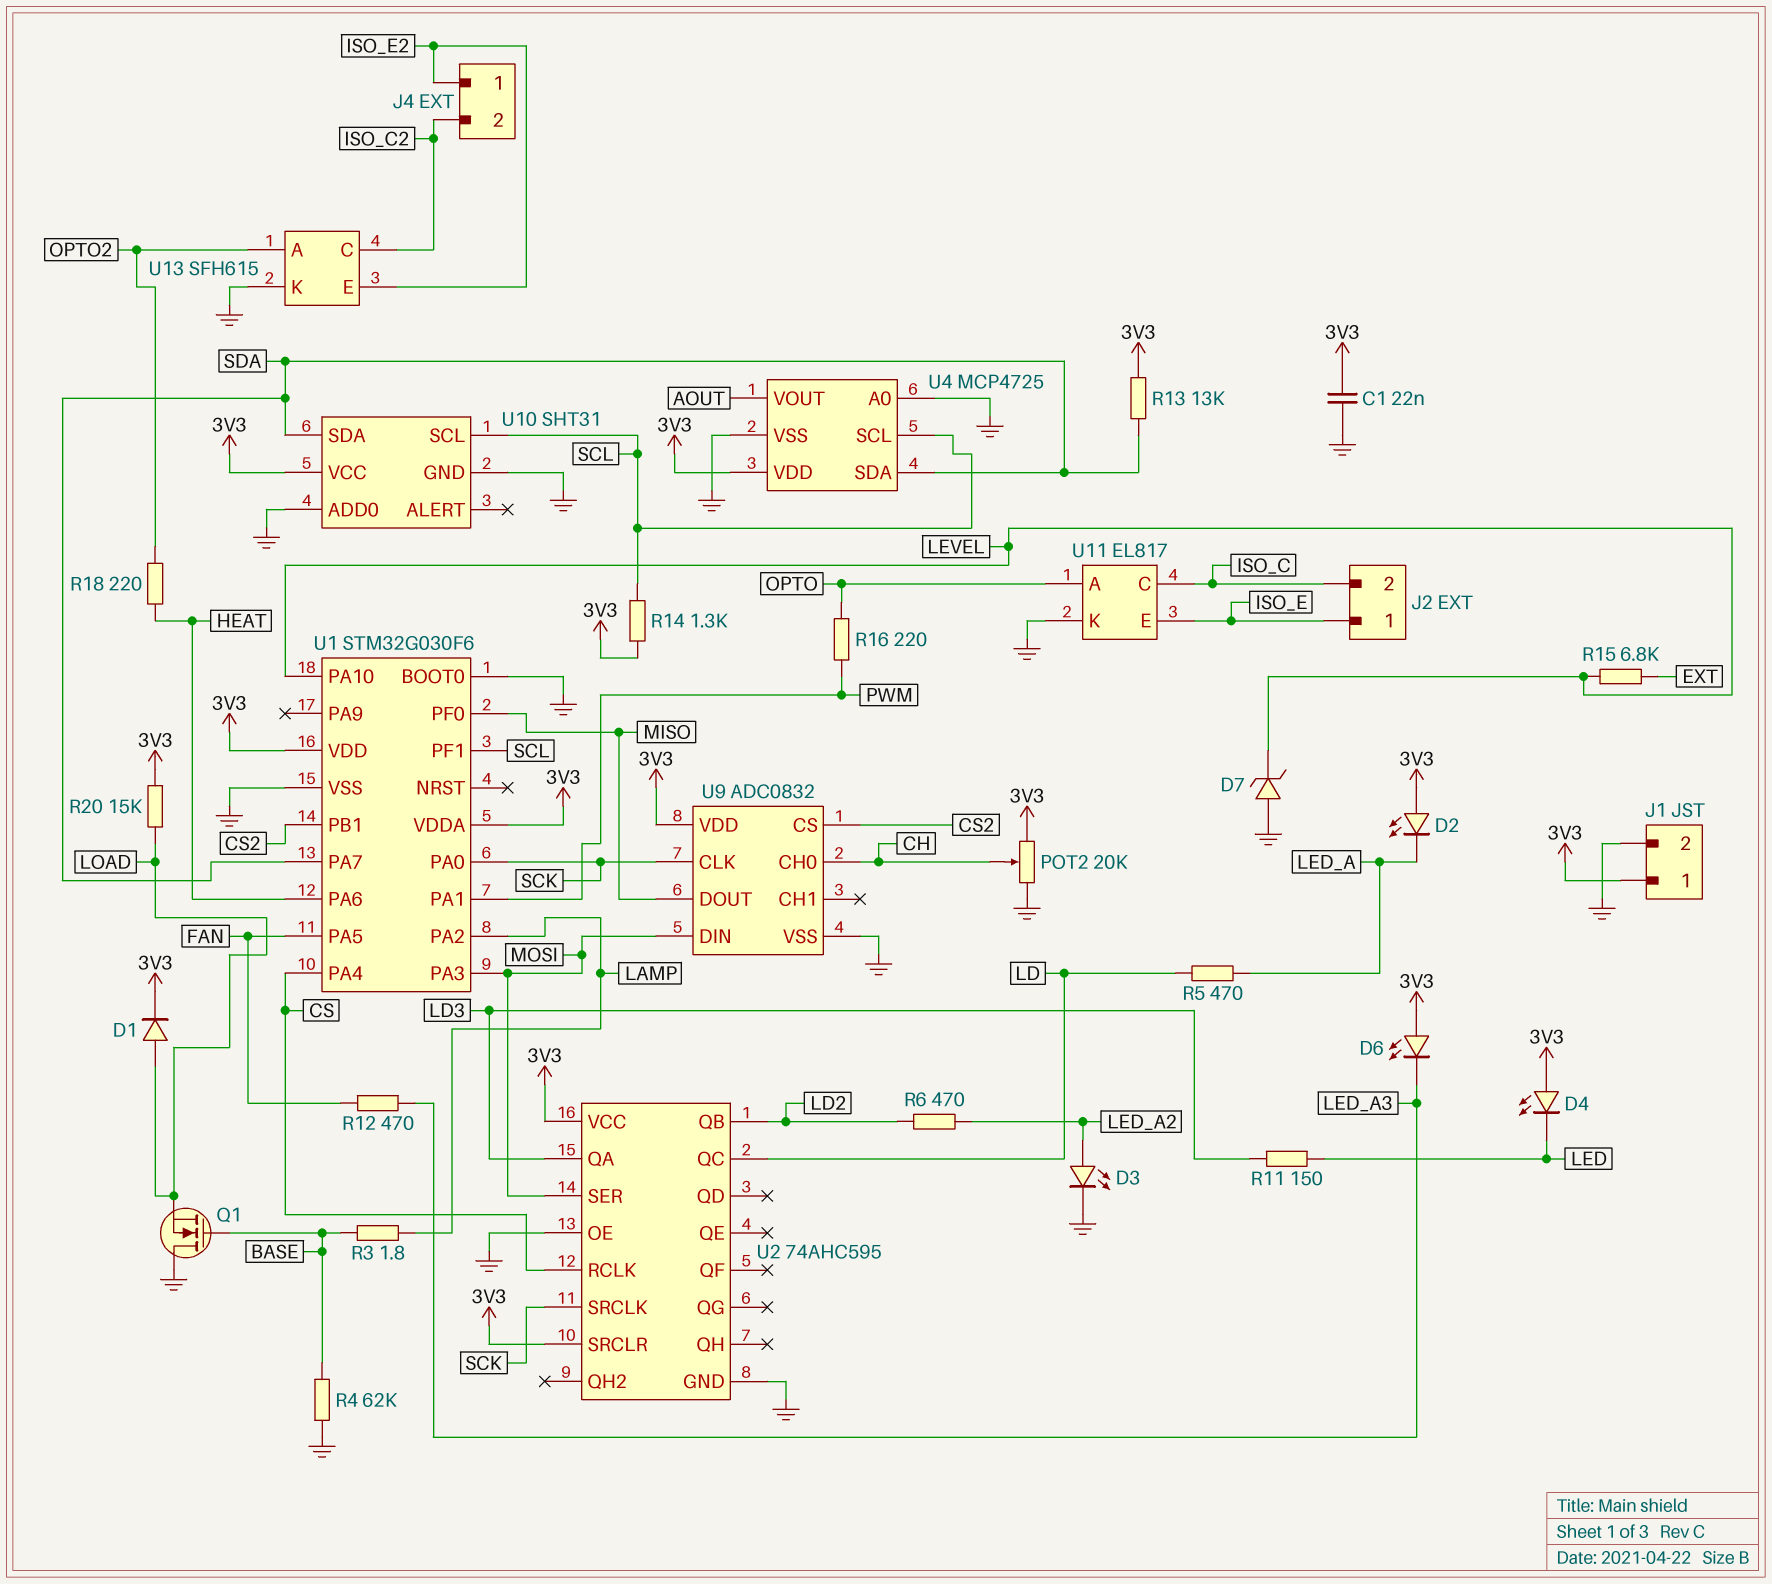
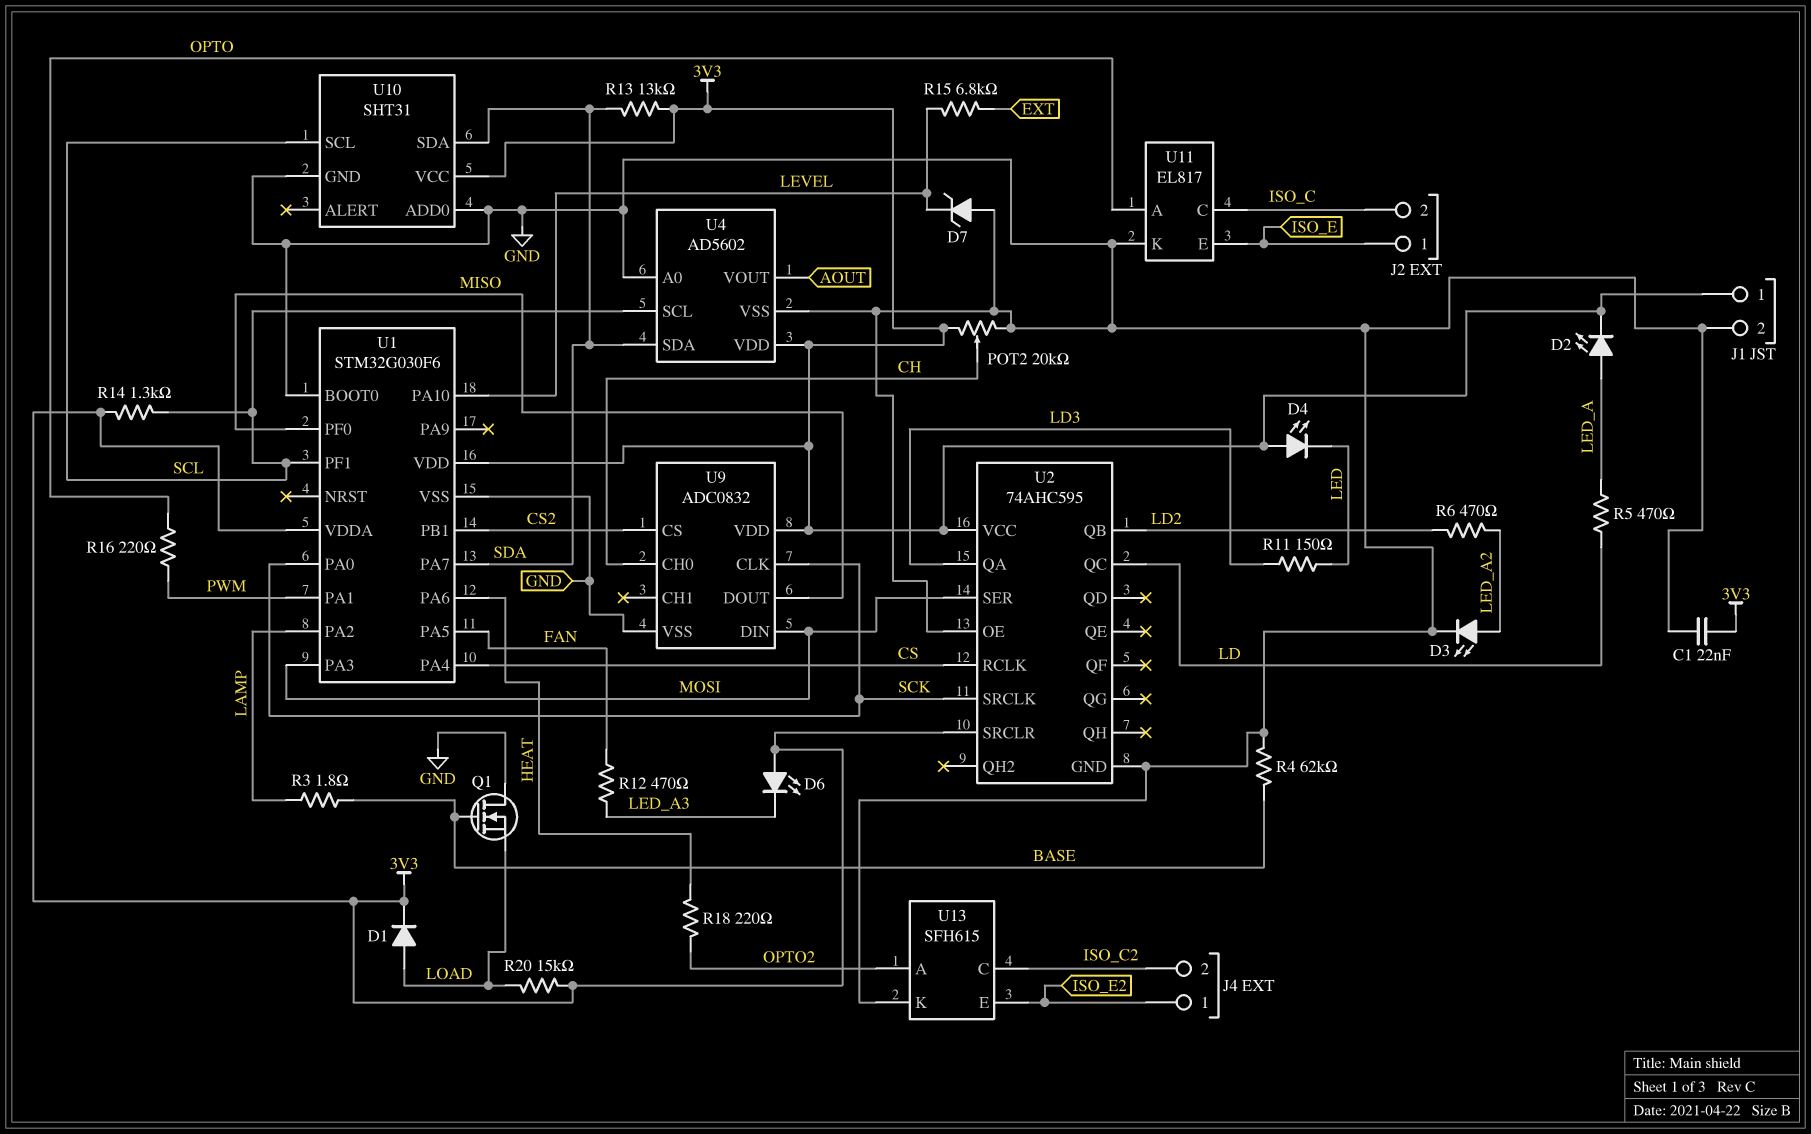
D2: LED (A 3V3, K LED_A) -> LED (A LED_A, K 3V3)
U4: MCP4725 -> AD5602

